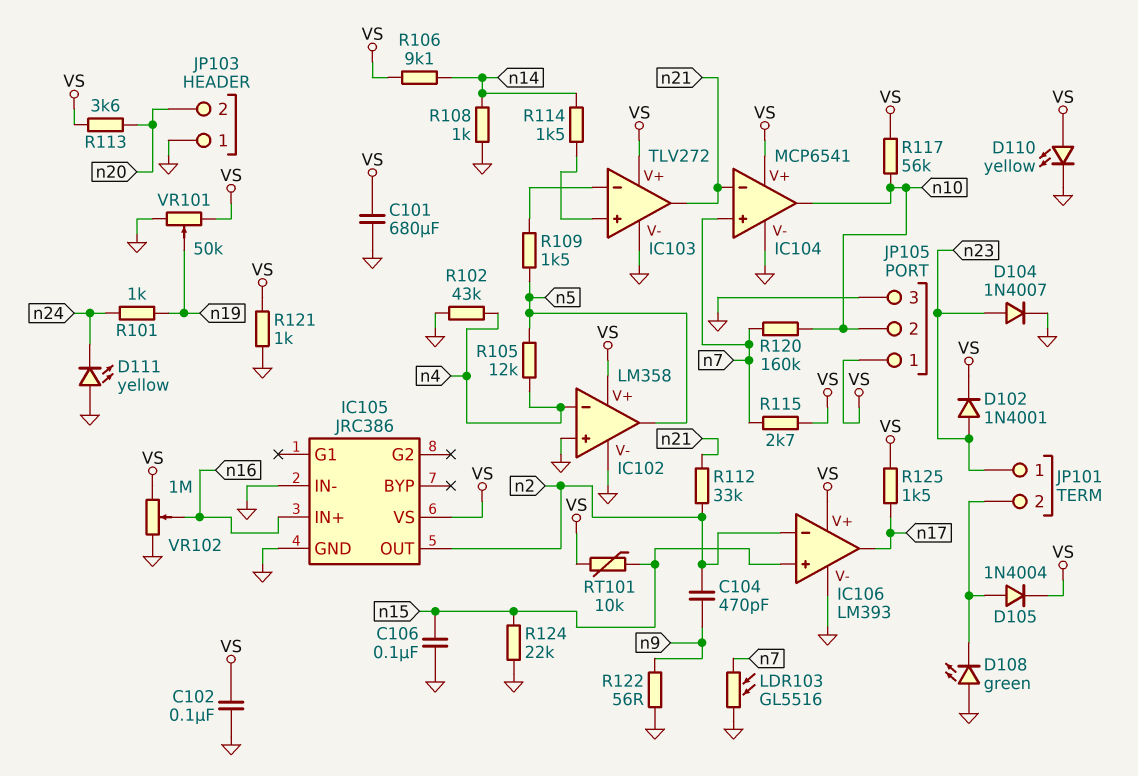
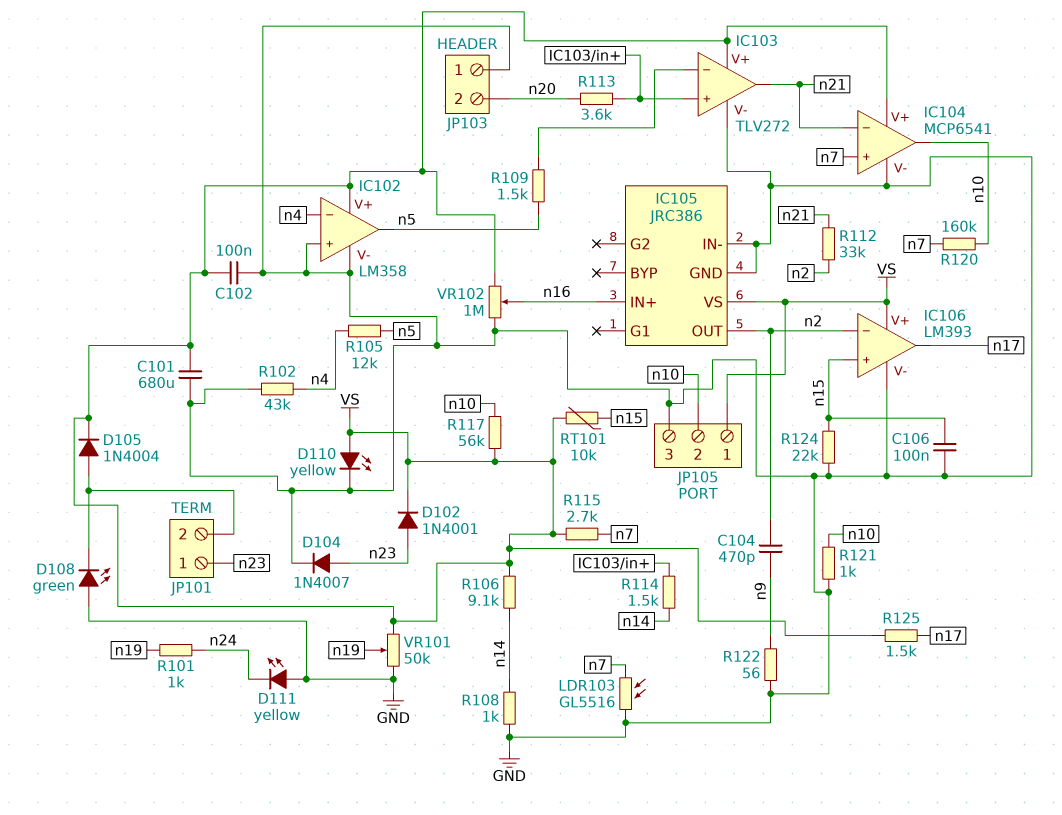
R113: 3.6k (VS, n20) -> 3.6k (IC103/in+, n20)
R121: 1k (GND, VS) -> 1k (GND, n10)

